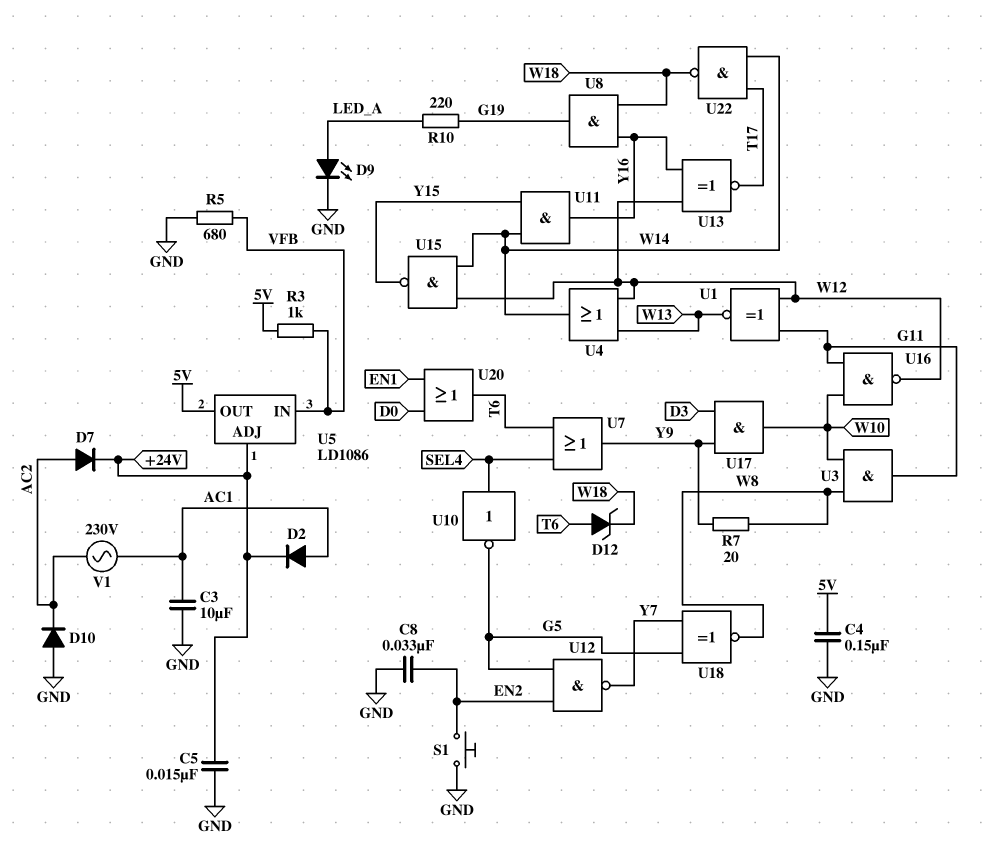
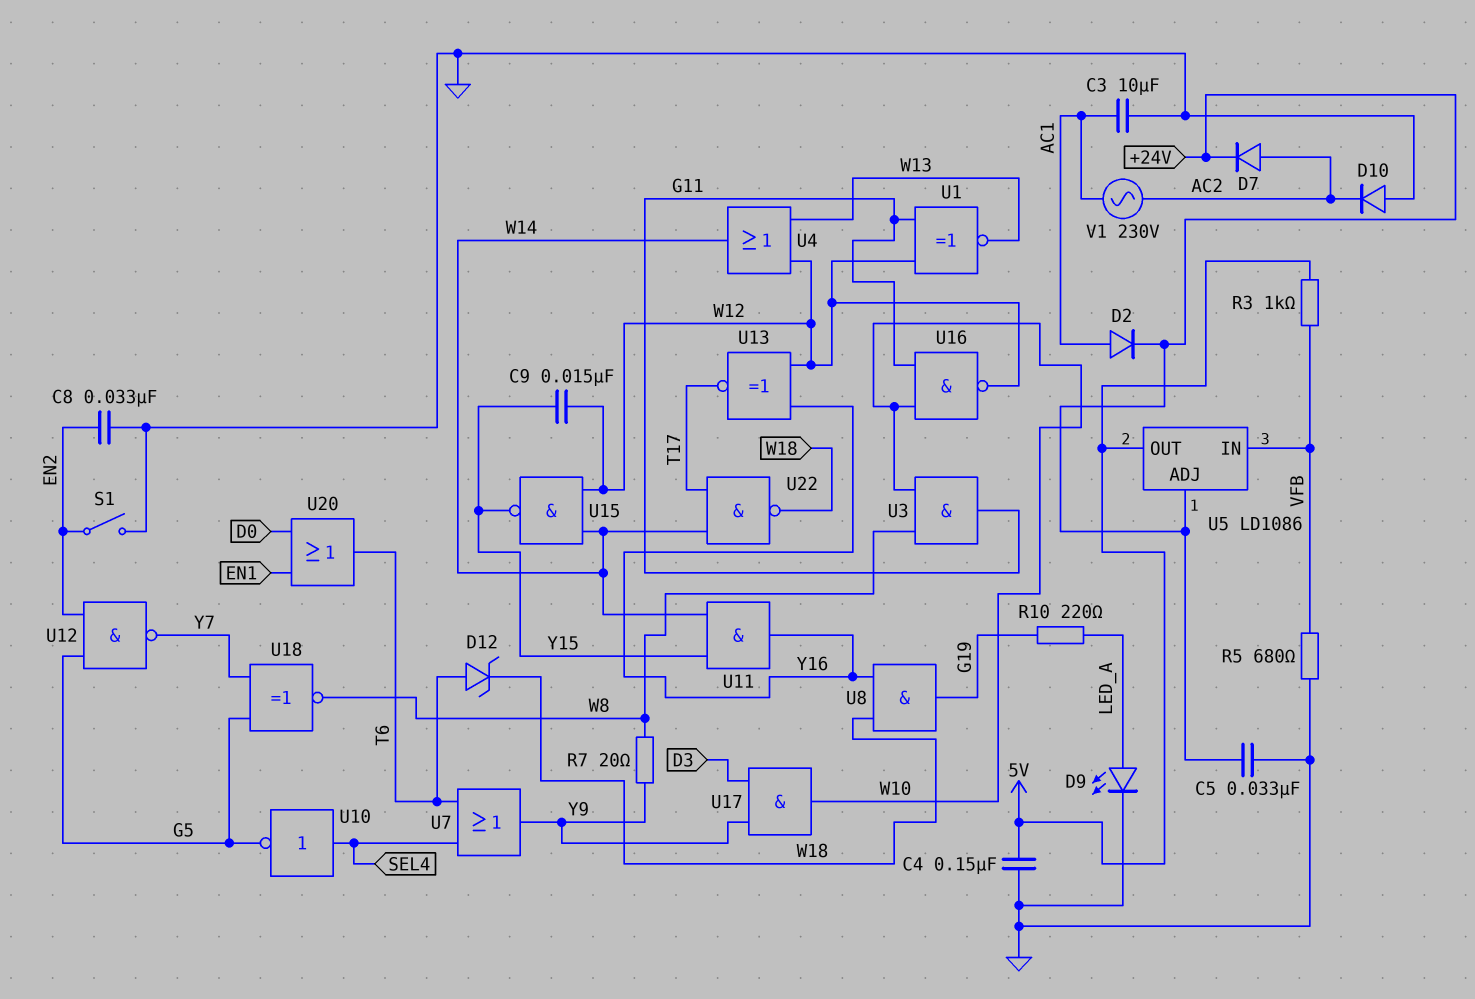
C5: 15nF (+24V, GND) -> 33nF (+24V, GND)
C9: none -> 15nF (W12, Y15)
S1: button (EN2, GND) -> switch (EN2, GND)

